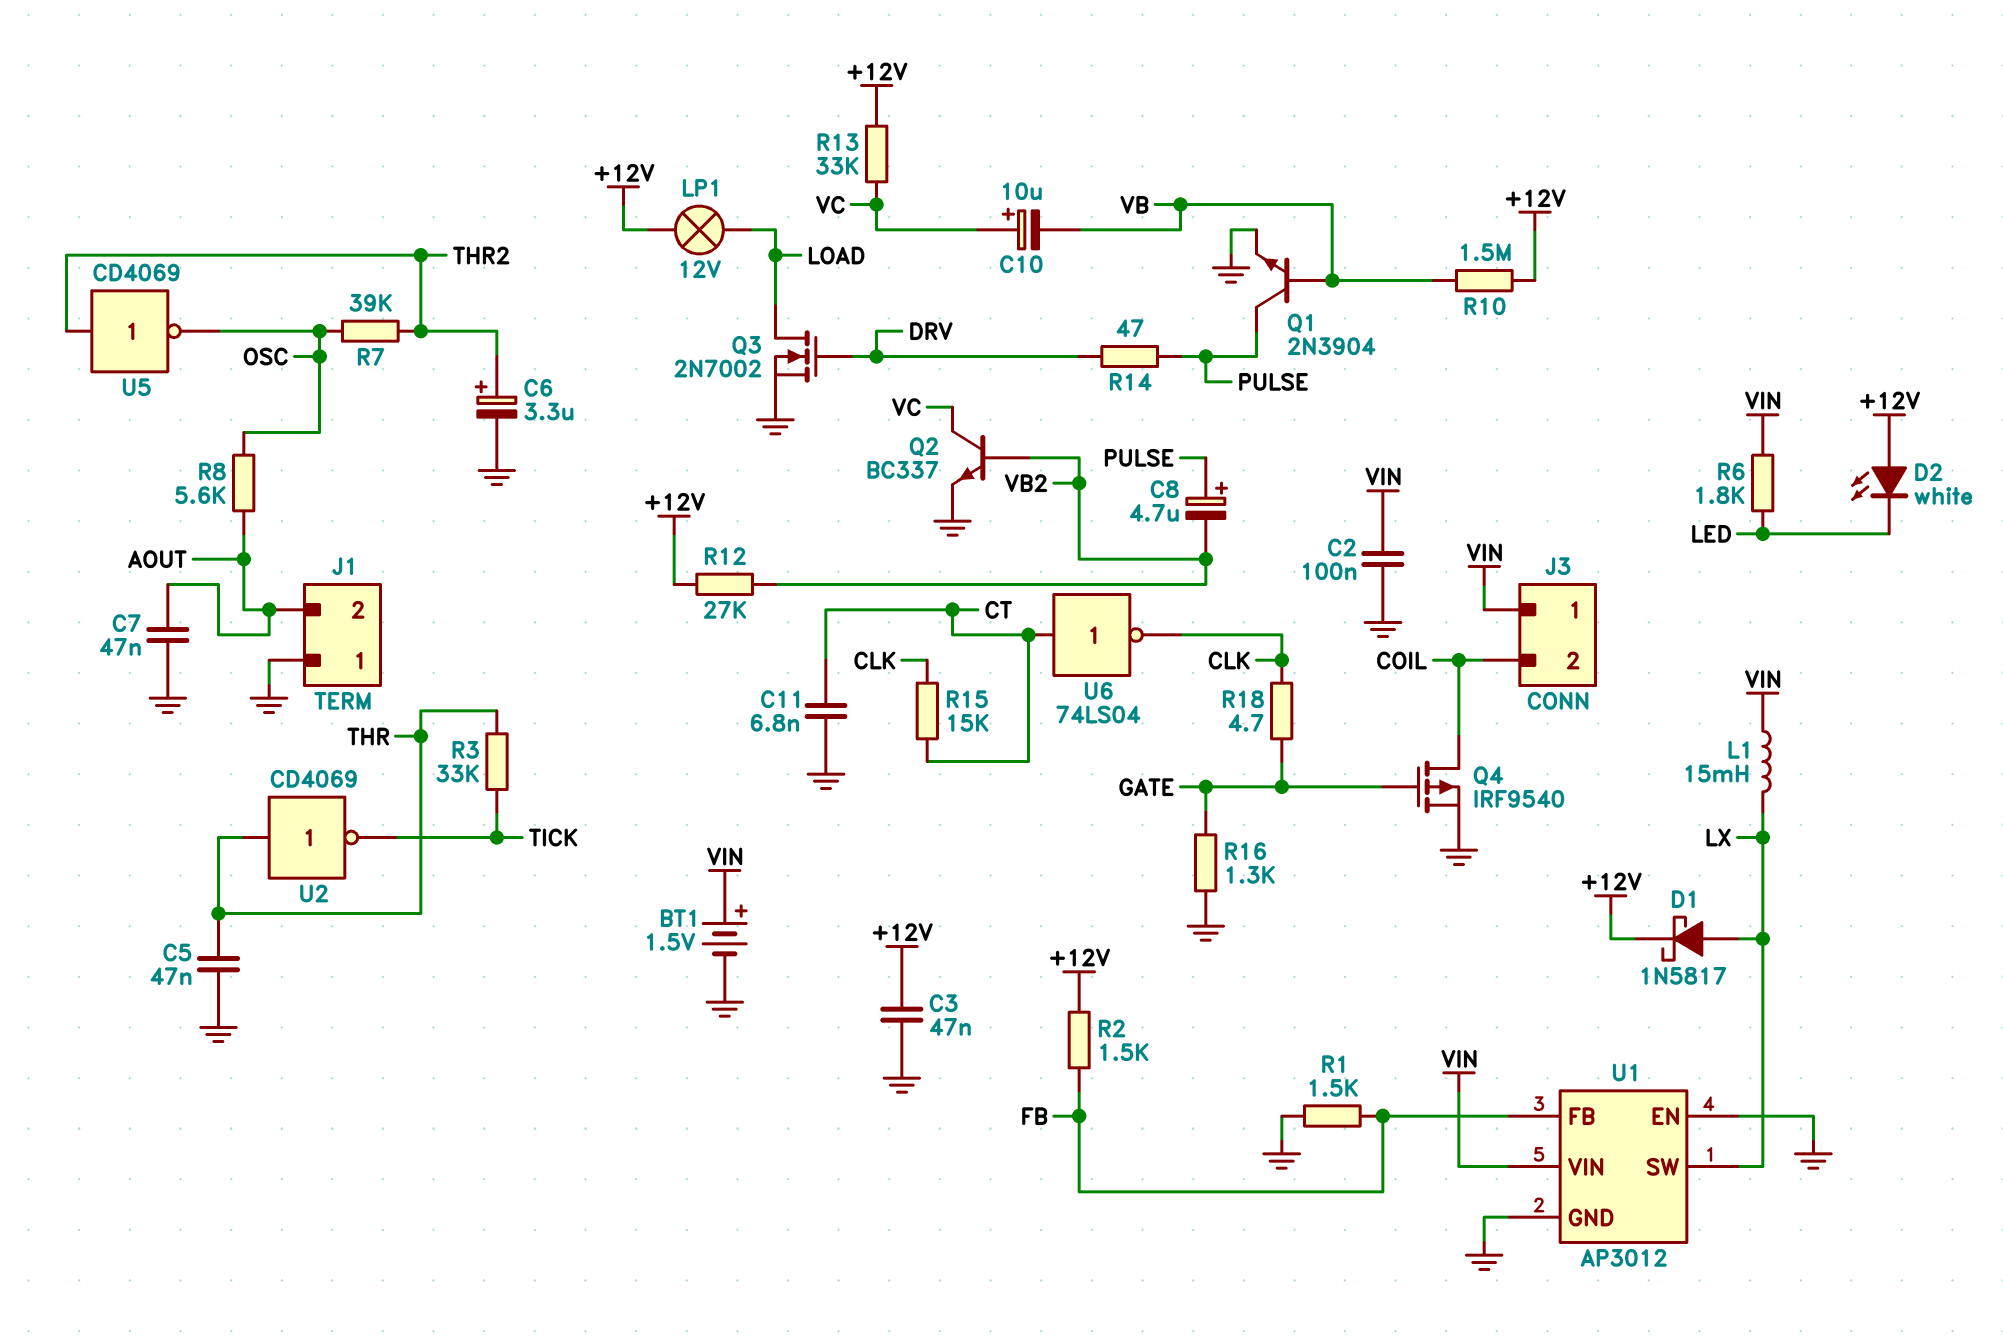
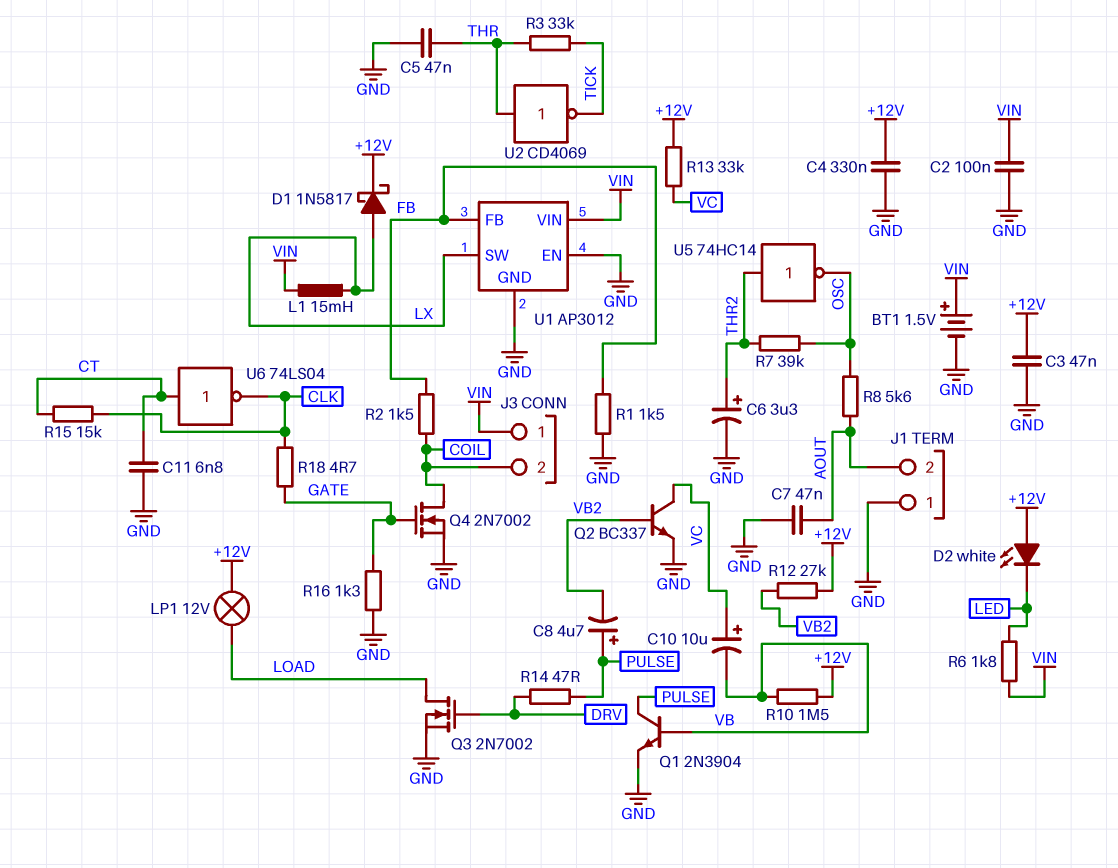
C4: none -> 330nF (+12V, GND)
Q4: PMOS IRF9540 (G GATE, D COIL, S GND) -> NMOS 2N7002 (G GATE, D COIL, S GND)
R2: 1.5k (+12V, FB) -> 1.5k (COIL, FB)
U5: NOT CD4069 (in THR2, out OSC) -> NOT 74HC14 (in THR2, out OSC)

